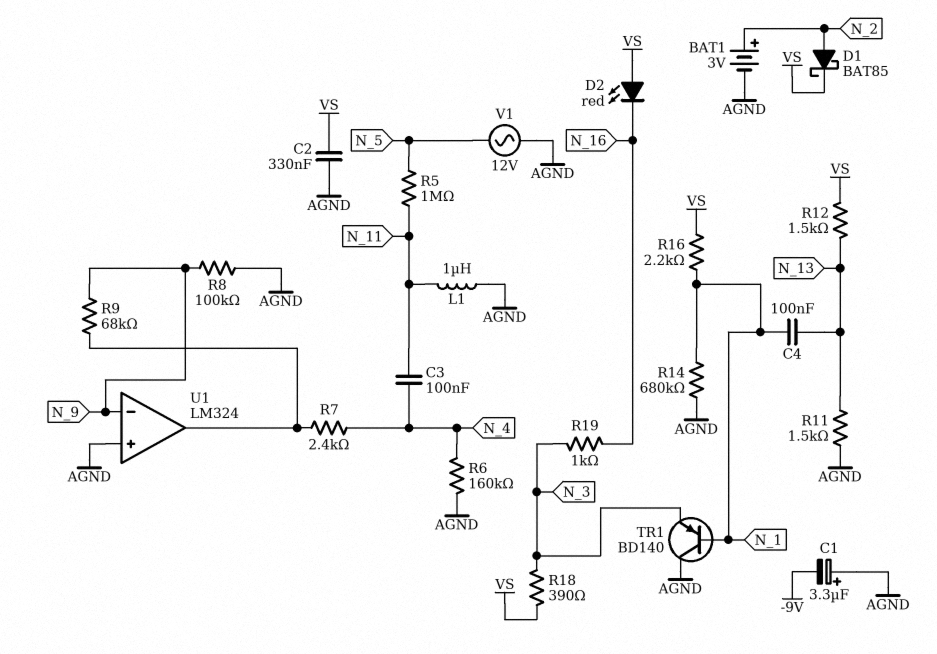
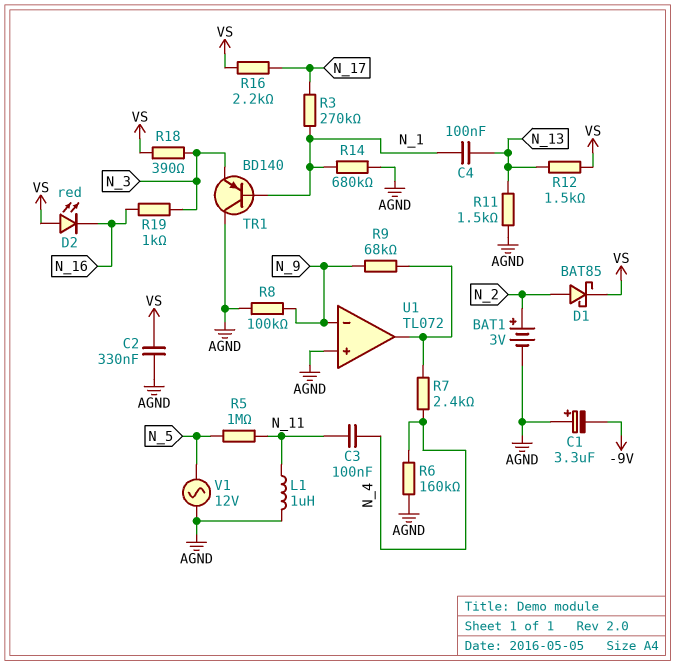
R3: none -> 270k (N_1, N_17)
R16: 2.2k (N_1, VS) -> 2.2k (N_17, VS)
U1: LM324 -> TL072

